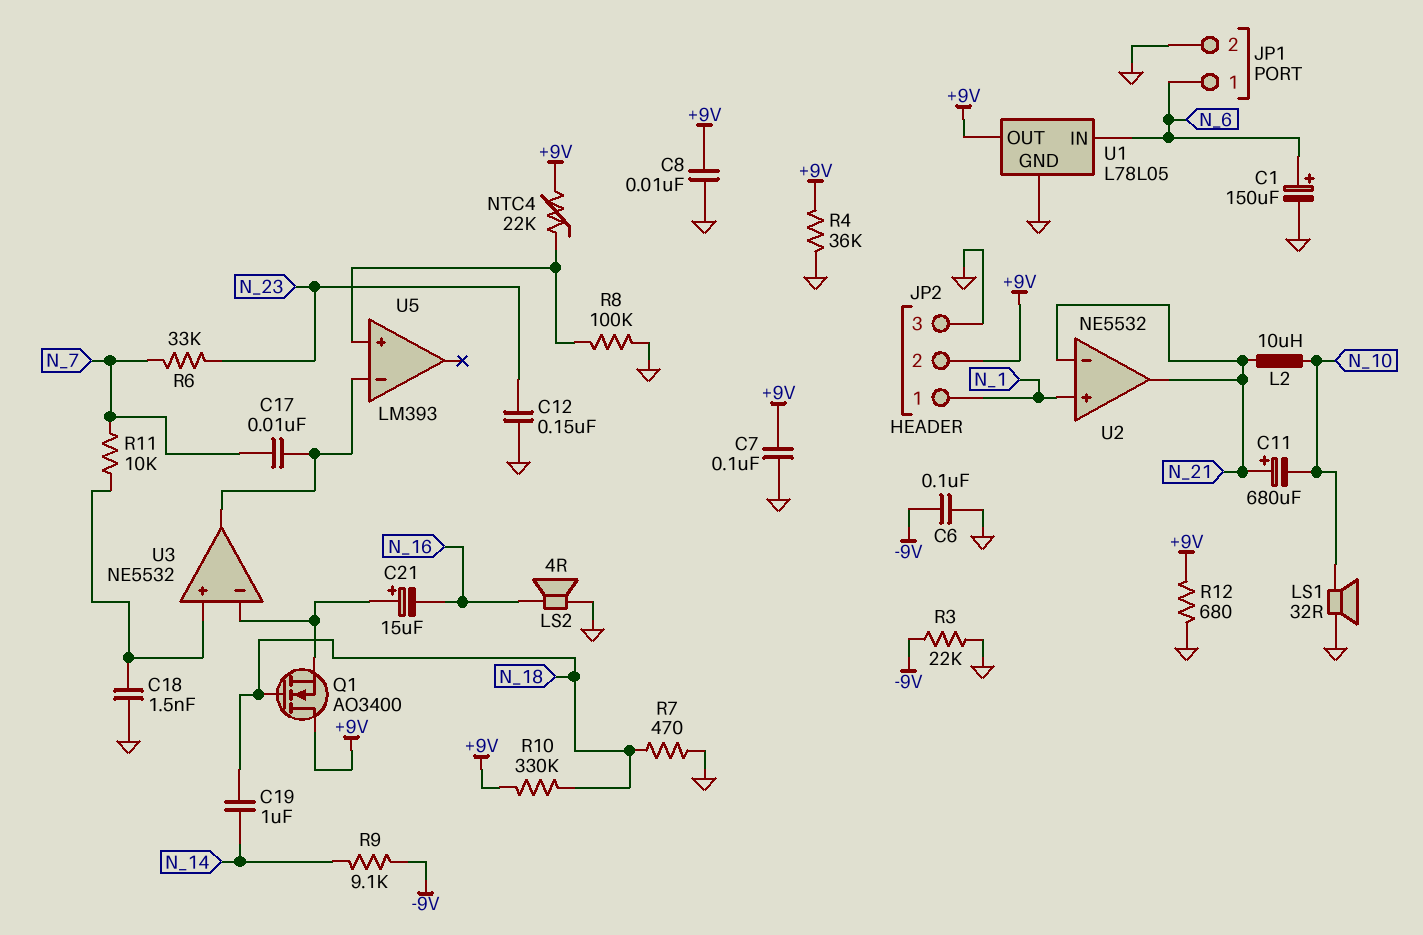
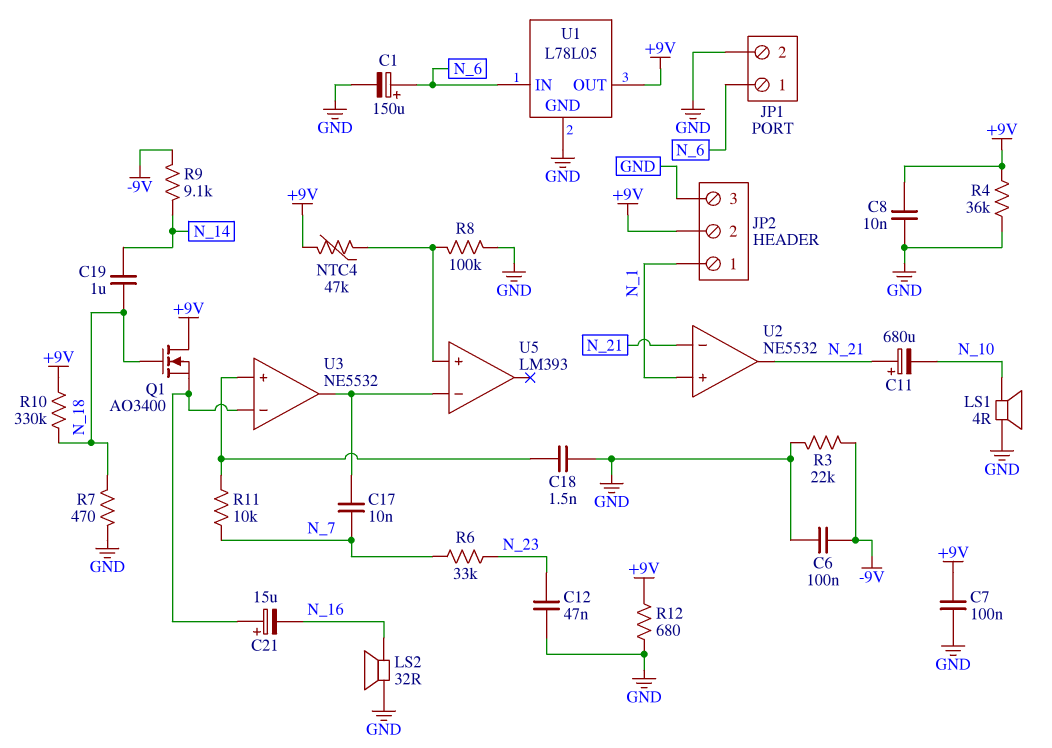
C12: 150nF (GND, N_23) -> 47nF (GND, N_23)
L2: 10uH (N_10, N_21) -> none
LS1: speaker 32R (GND, N_10) -> speaker 4R (GND, N_10)
LS2: speaker 4R (GND, N_16) -> speaker 32R (GND, N_16)
NTC4: 22k (+9V, U5/in+) -> 47k (+9V, U5/in+)

